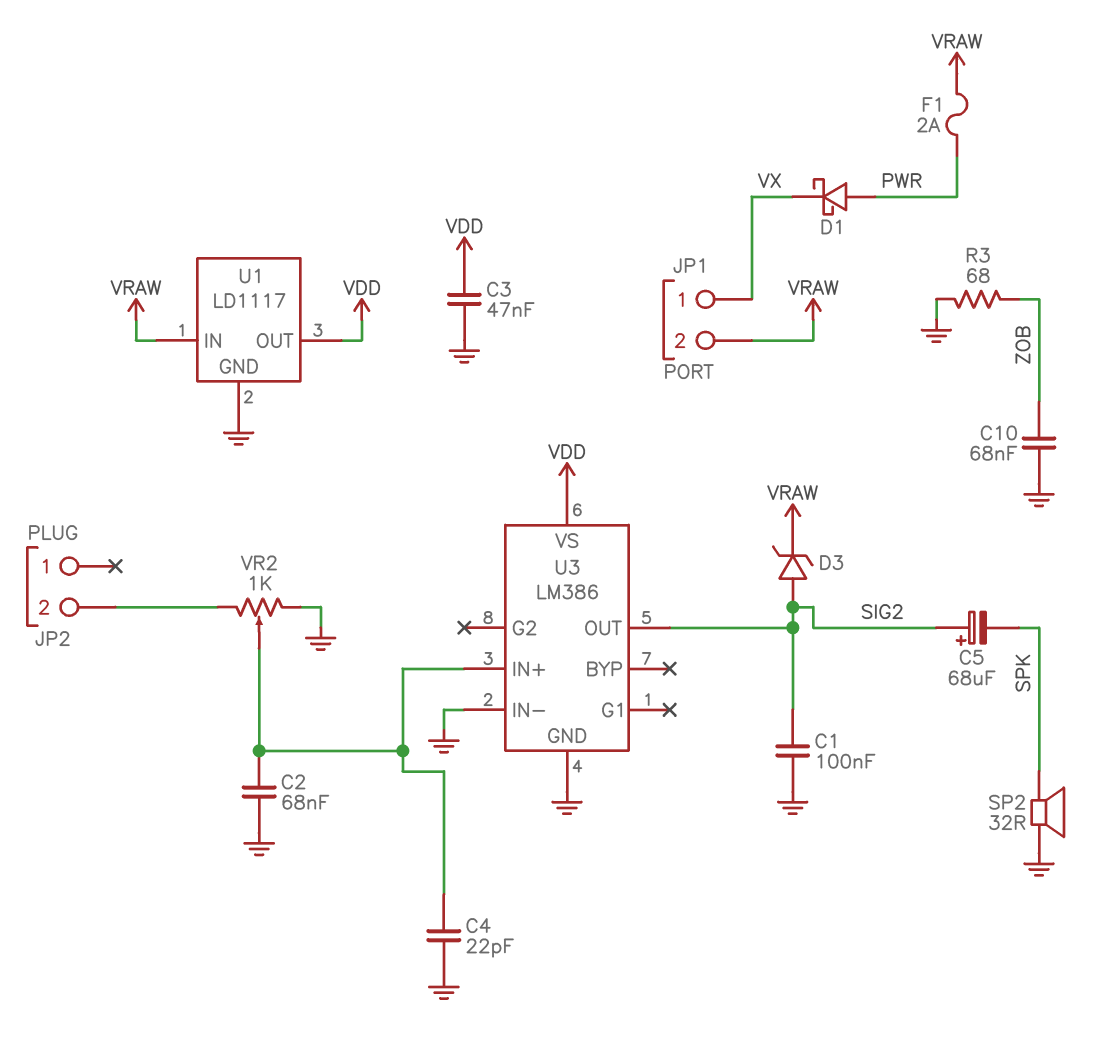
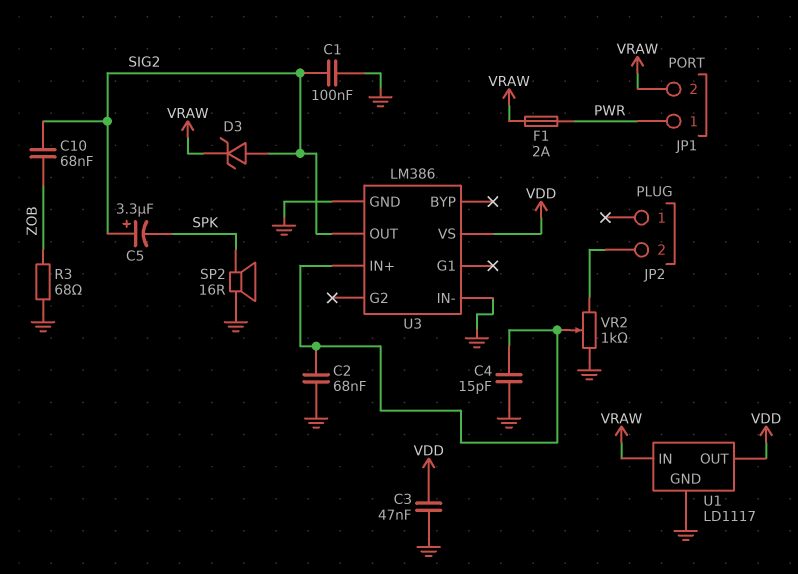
C4: 22pF (GND, U3/IN+) -> 15pF (GND, U3/IN+)
C5: 68uF (plus SIG2, minus SPK) -> 3.3uF (plus SIG2, minus SPK)
C10: 68nF (GND, ZOB) -> 68nF (SIG2, ZOB)
D1: schottky (A PWR, K VX) -> none
JP1 pin 1: VX -> PWR
SP2: speaker 32R (GND, SPK) -> speaker 16R (GND, SPK)

